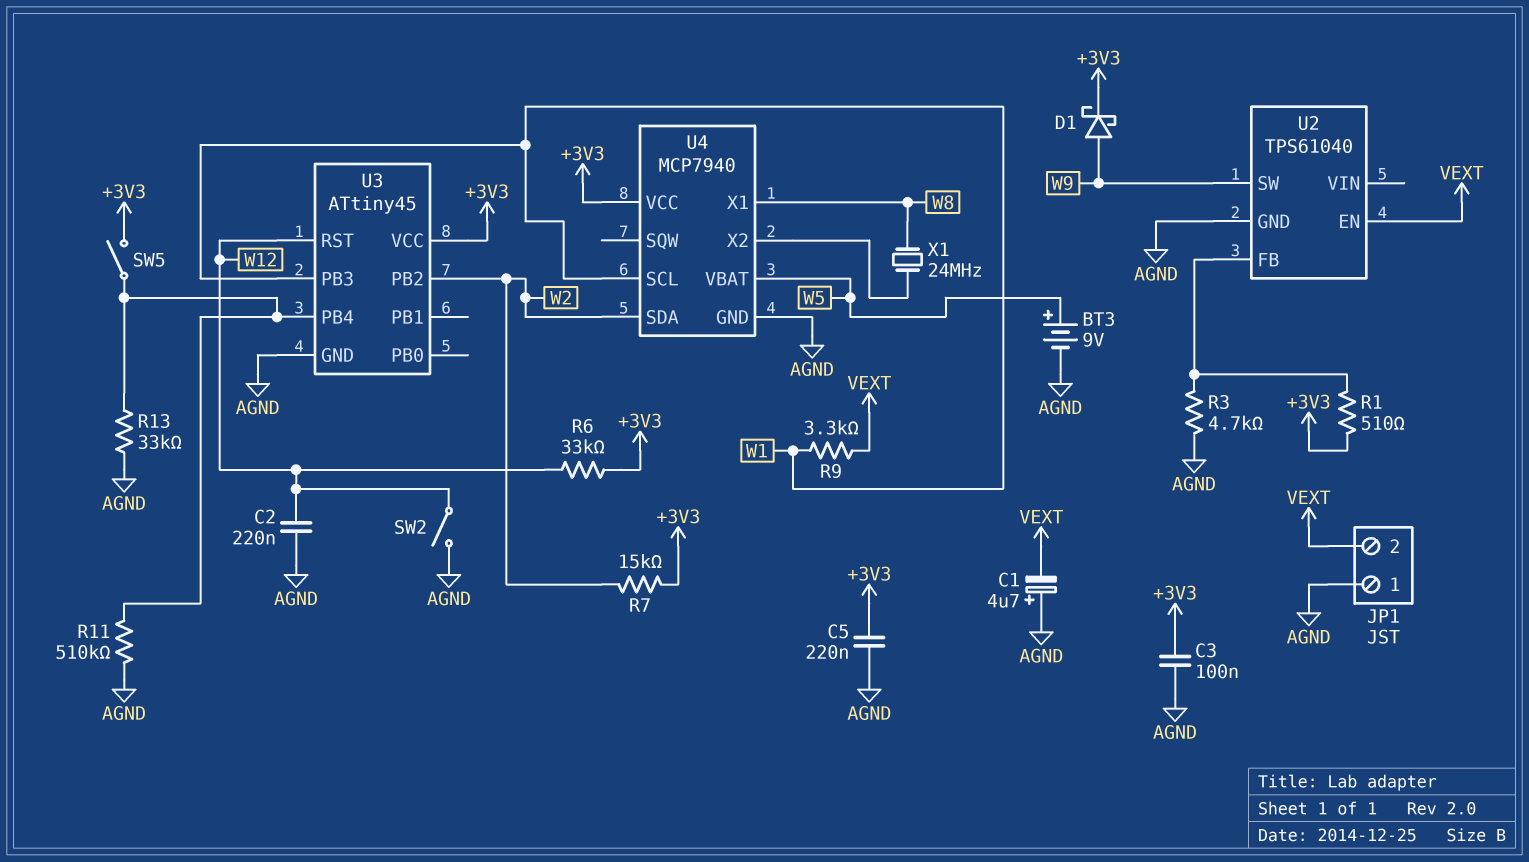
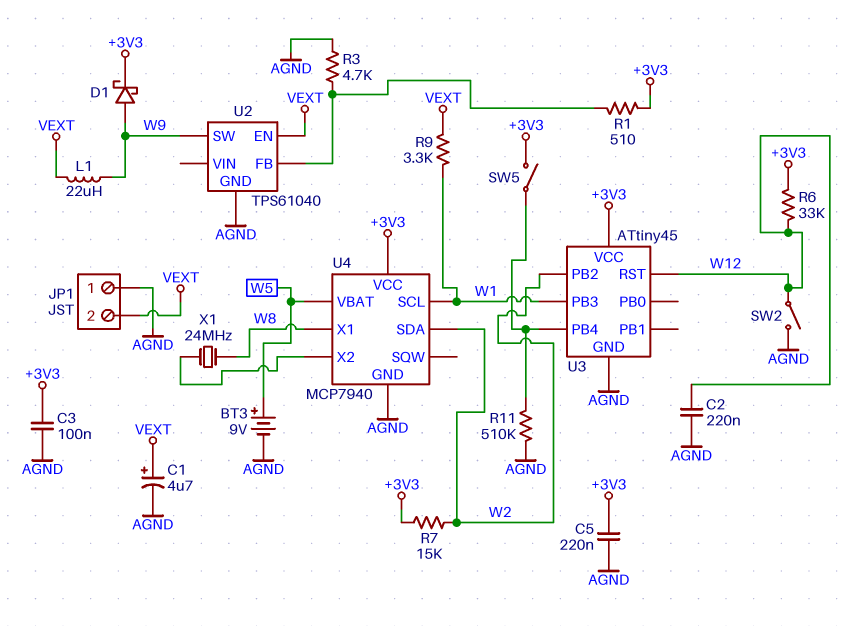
C1: 4.7uF (plus AGND, minus VEXT) -> 4.7uF (plus VEXT, minus AGND)
L1: none -> 22uH (VEXT, W9)
R13: 33k (AGND, U3/PB4) -> none

